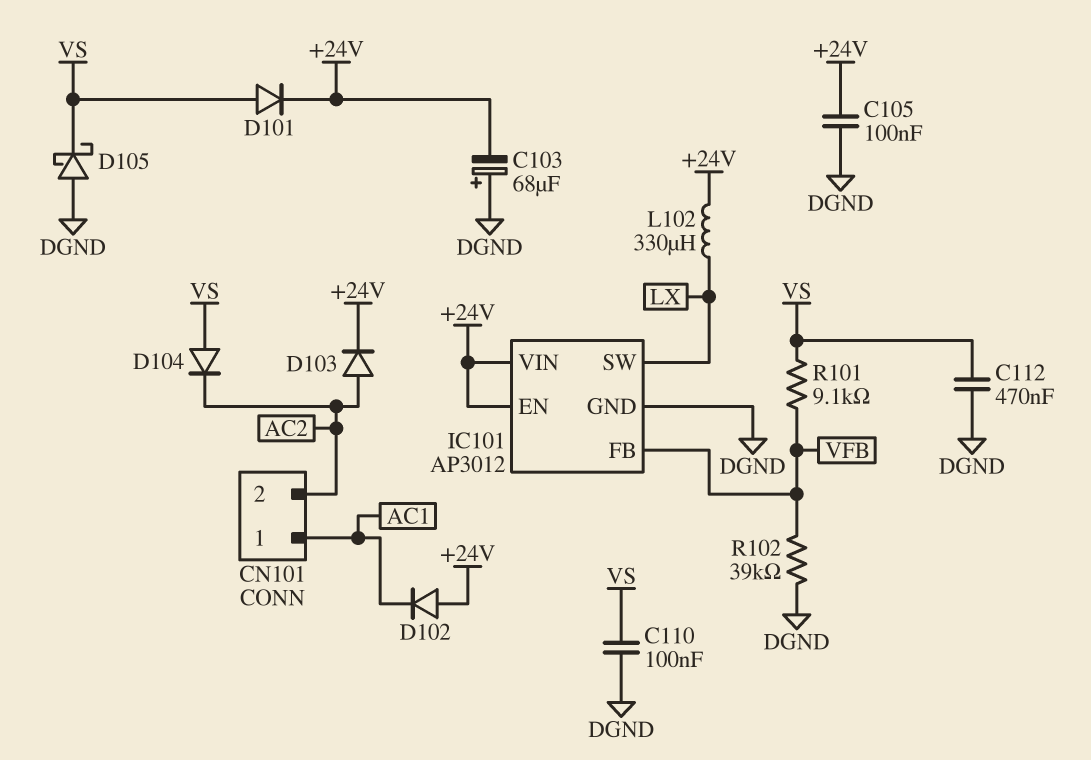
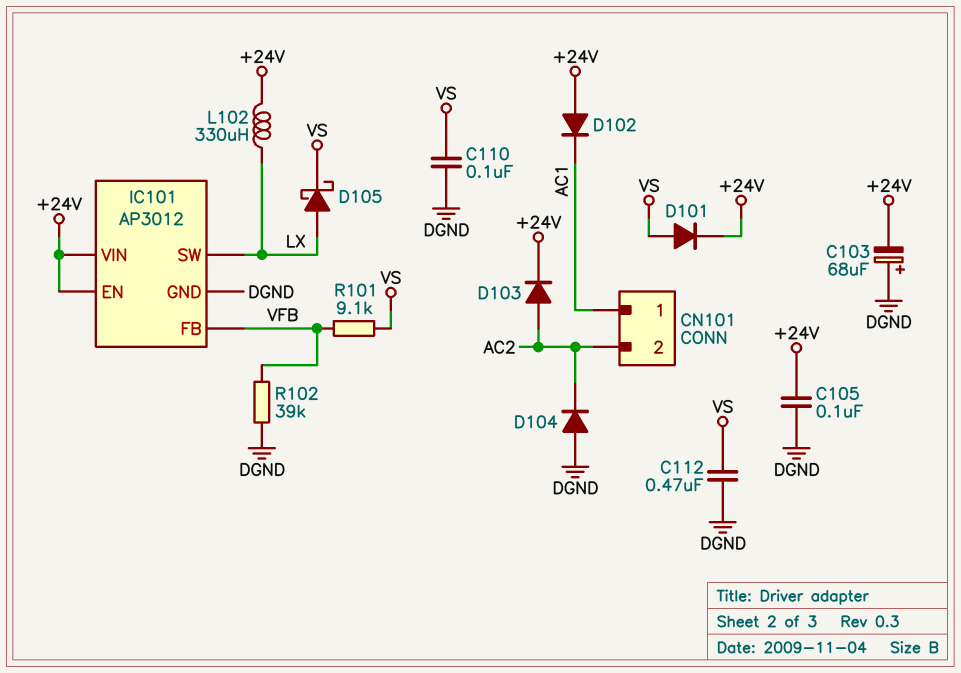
D104: diode (A VS, K AC2) -> diode (A DGND, K AC2)
D105: schottky (A DGND, K VS) -> schottky (A LX, K VS)

